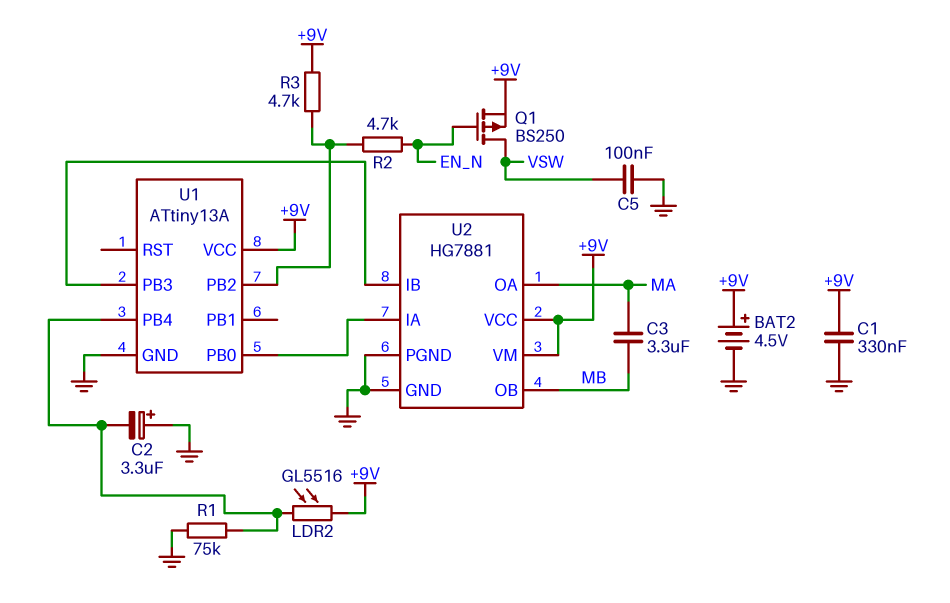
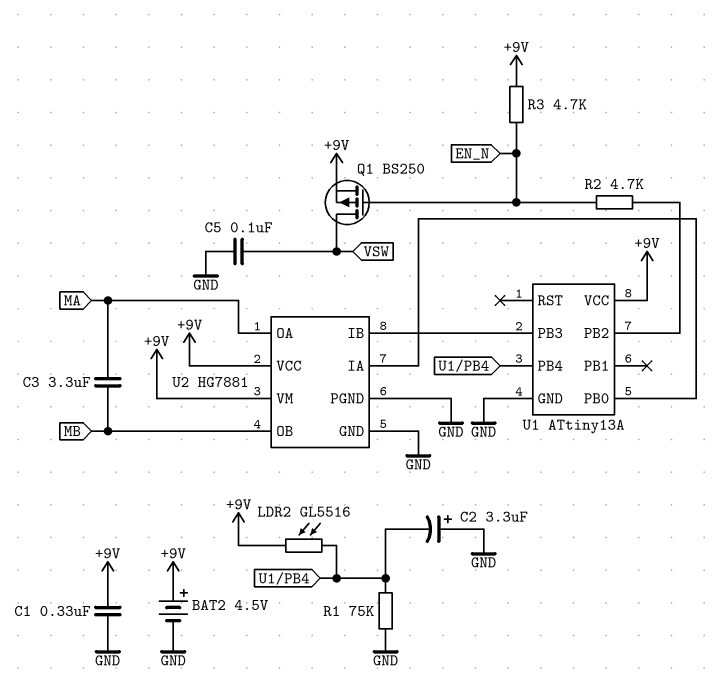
R3: 4.7k (+9V, U1/PB2) -> 4.7k (+9V, EN_N)

